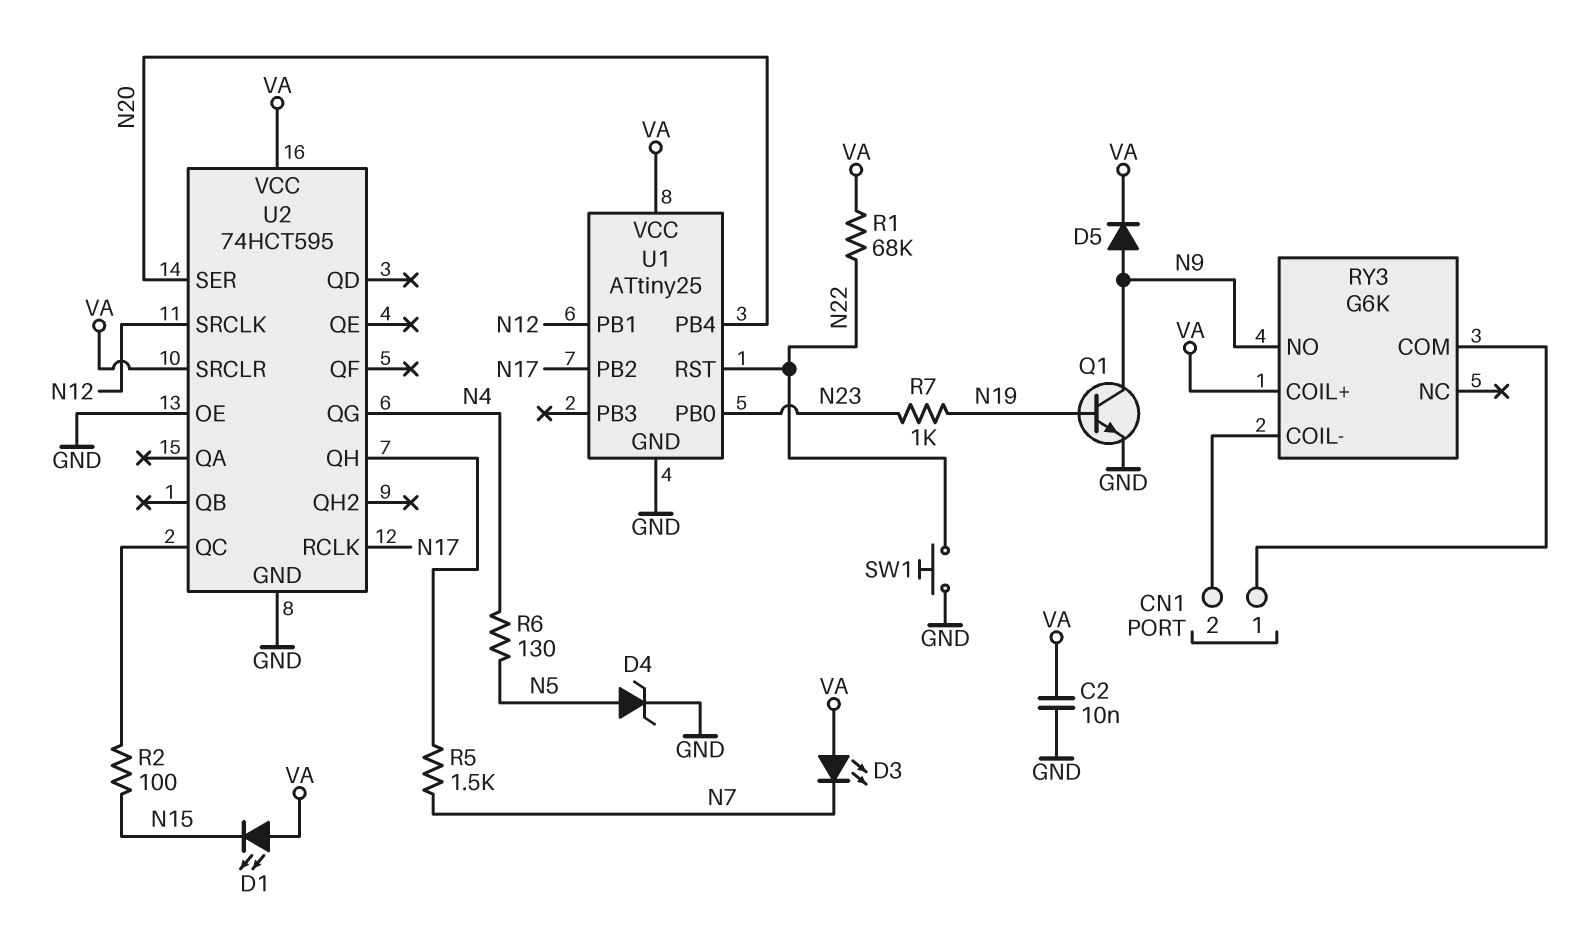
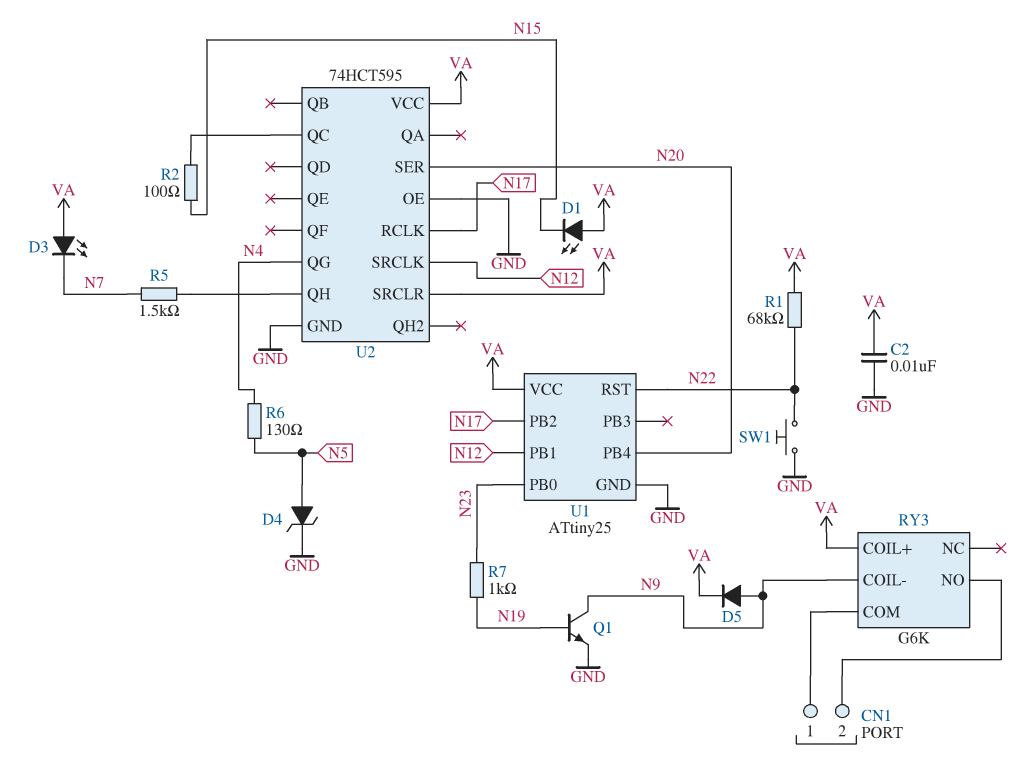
RY3 pin COIL-: CN1/2 -> N9
RY3 pin NO: N9 -> CN1/2

